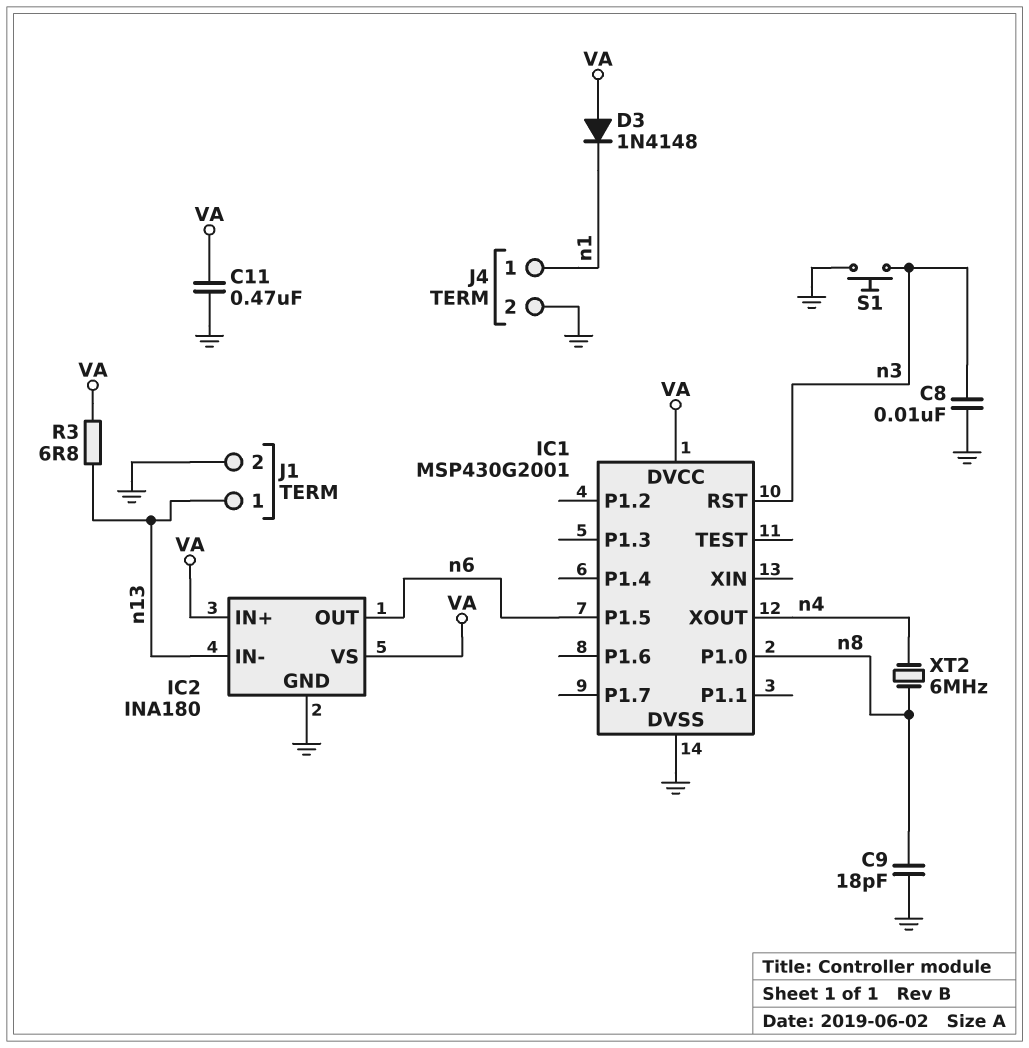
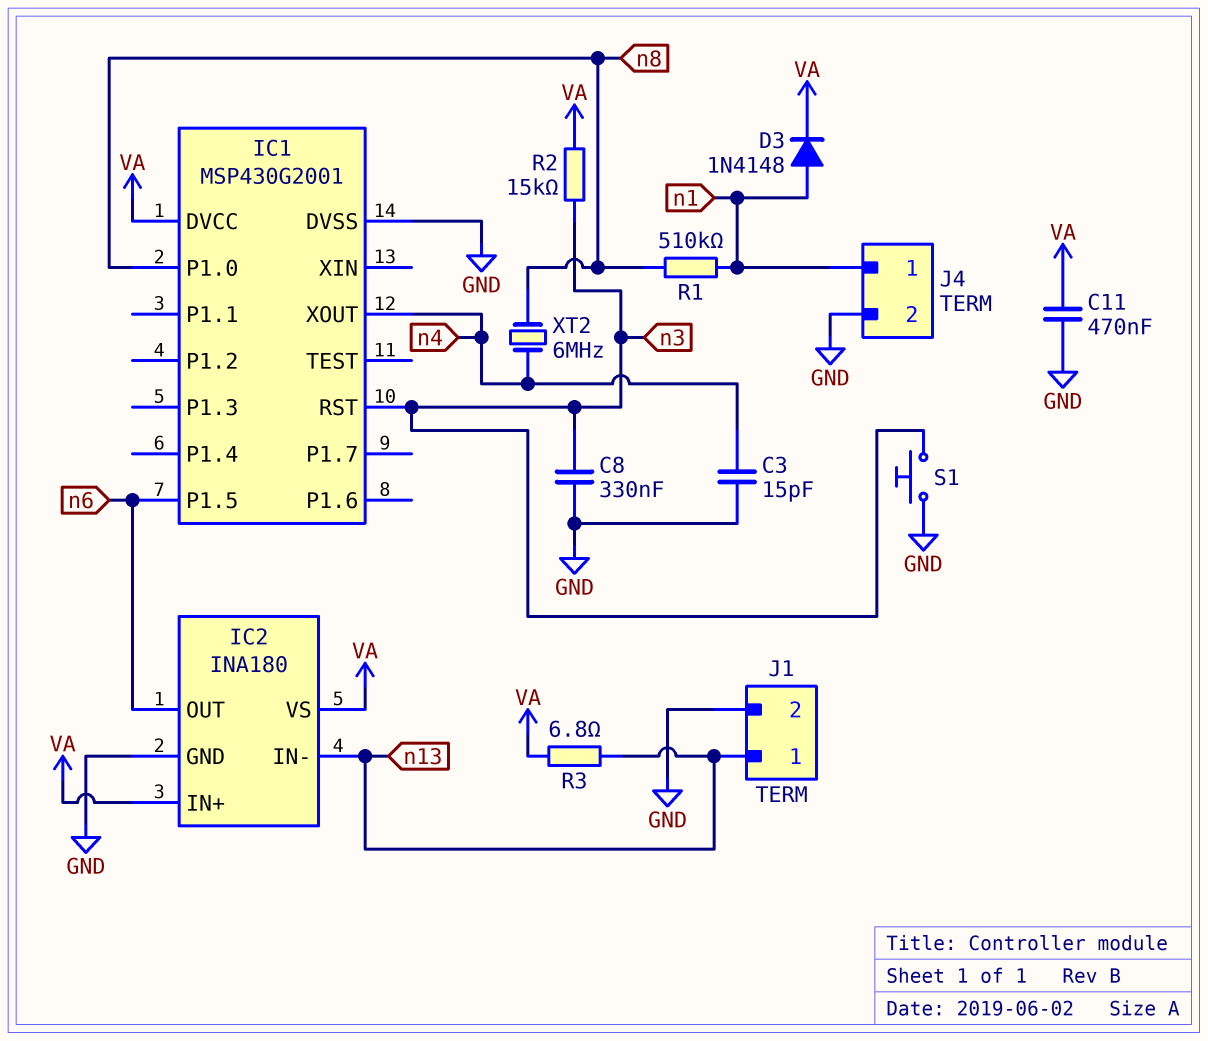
C3: none -> 15pF (GND, n4)
C8: 10nF (GND, n3) -> 330nF (GND, n3)
C9: 18pF (GND, n8) -> none
D3: diode 1N4148 (A VA, K n1) -> diode 1N4148 (A n1, K VA)
R1: none -> 510k (n1, n8)
R2: none -> 15k (VA, n3)

